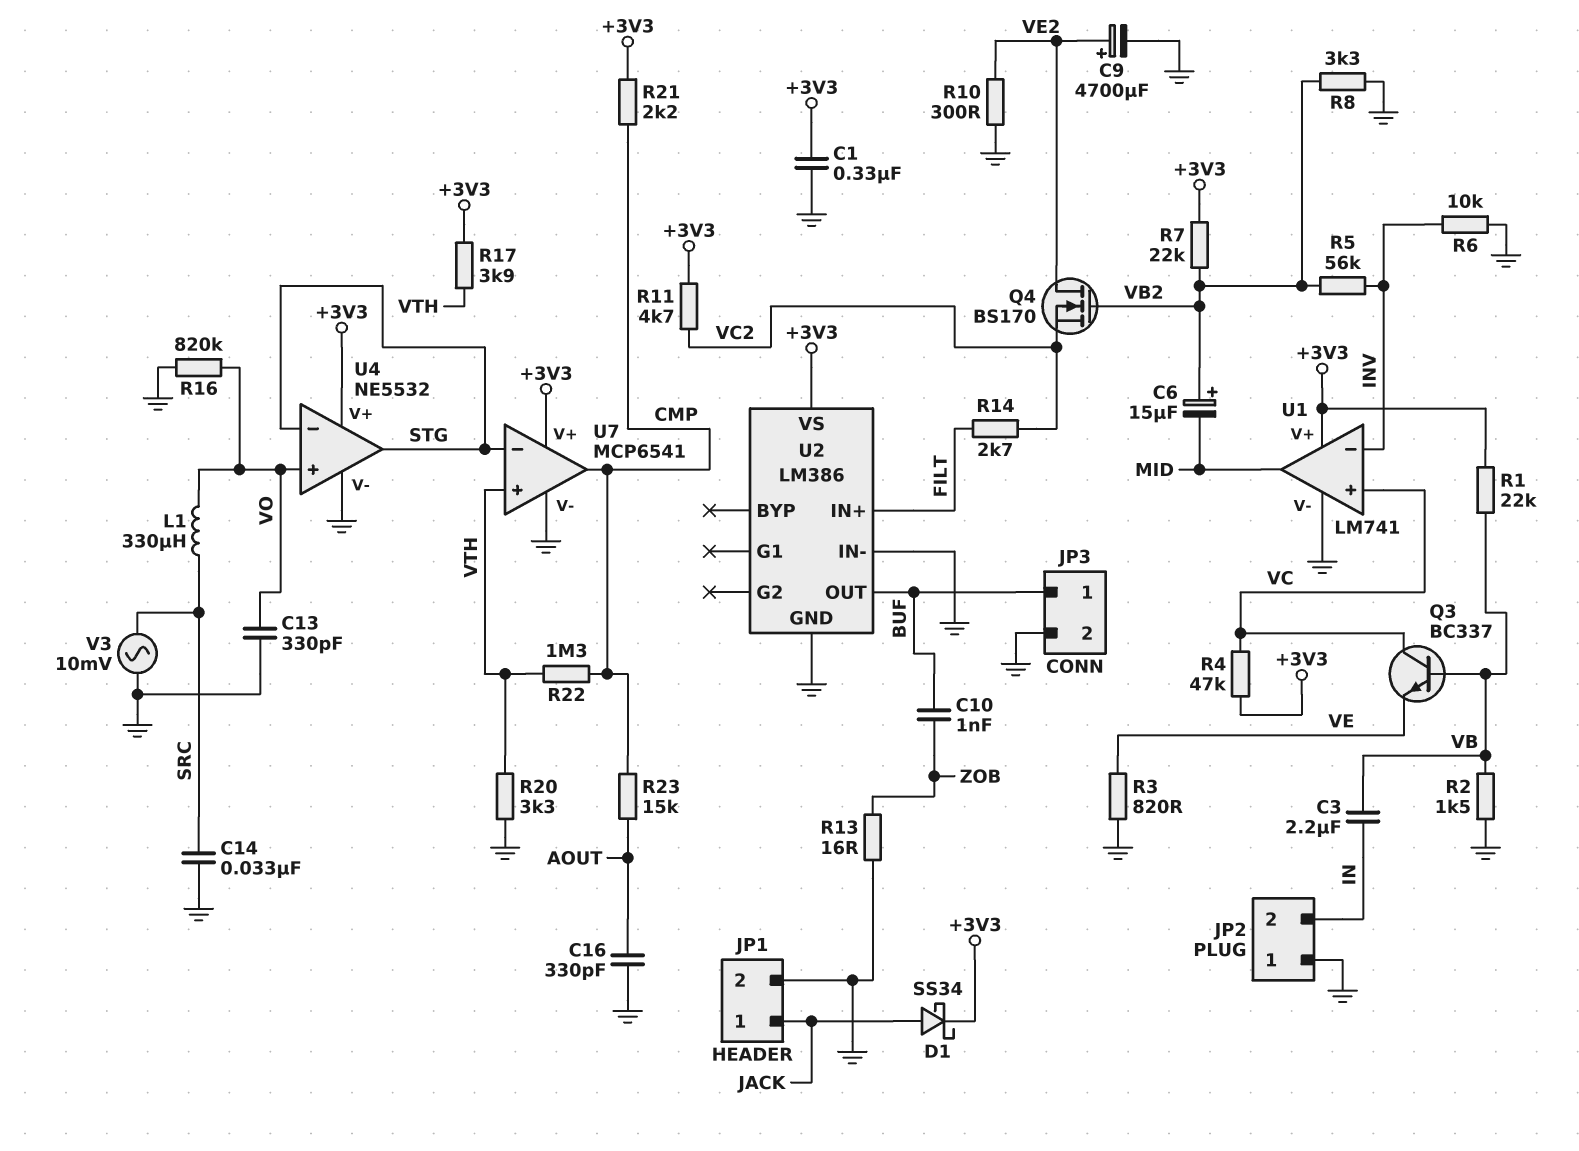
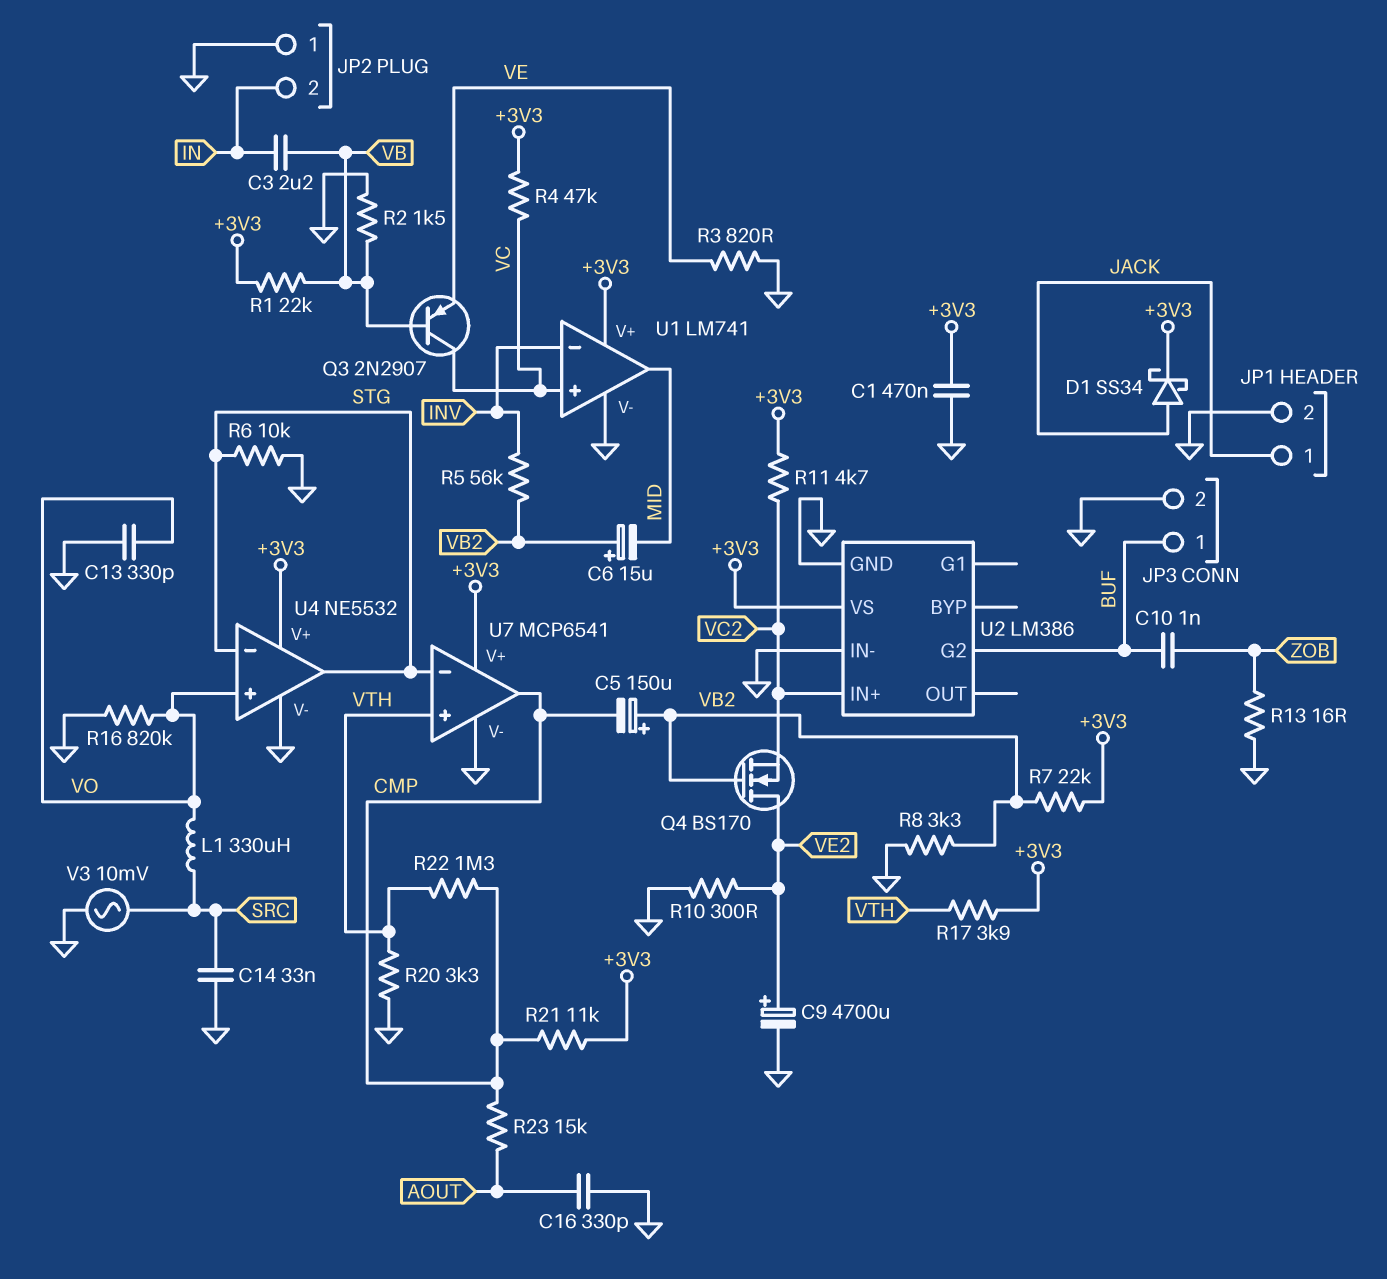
C1: 330nF (+3V3, GND) -> 470nF (+3V3, GND)
C5: none -> 150uF (plus VB2, minus CMP)
Q3: NPN BC337 (B VB, C VC, E VE) -> PNP 2N2907 (B VB, C VC, E VE)
R6: 10k (GND, INV) -> 10k (GND, STG)
R14: 2.7k (FILT, VC2) -> none
R21: 2.2k (+3V3, CMP) -> 11k (+3V3, CMP)
U2 pin G2: none -> BUF
U2 pin IN+: FILT -> VC2
U2 pin OUT: BUF -> none

